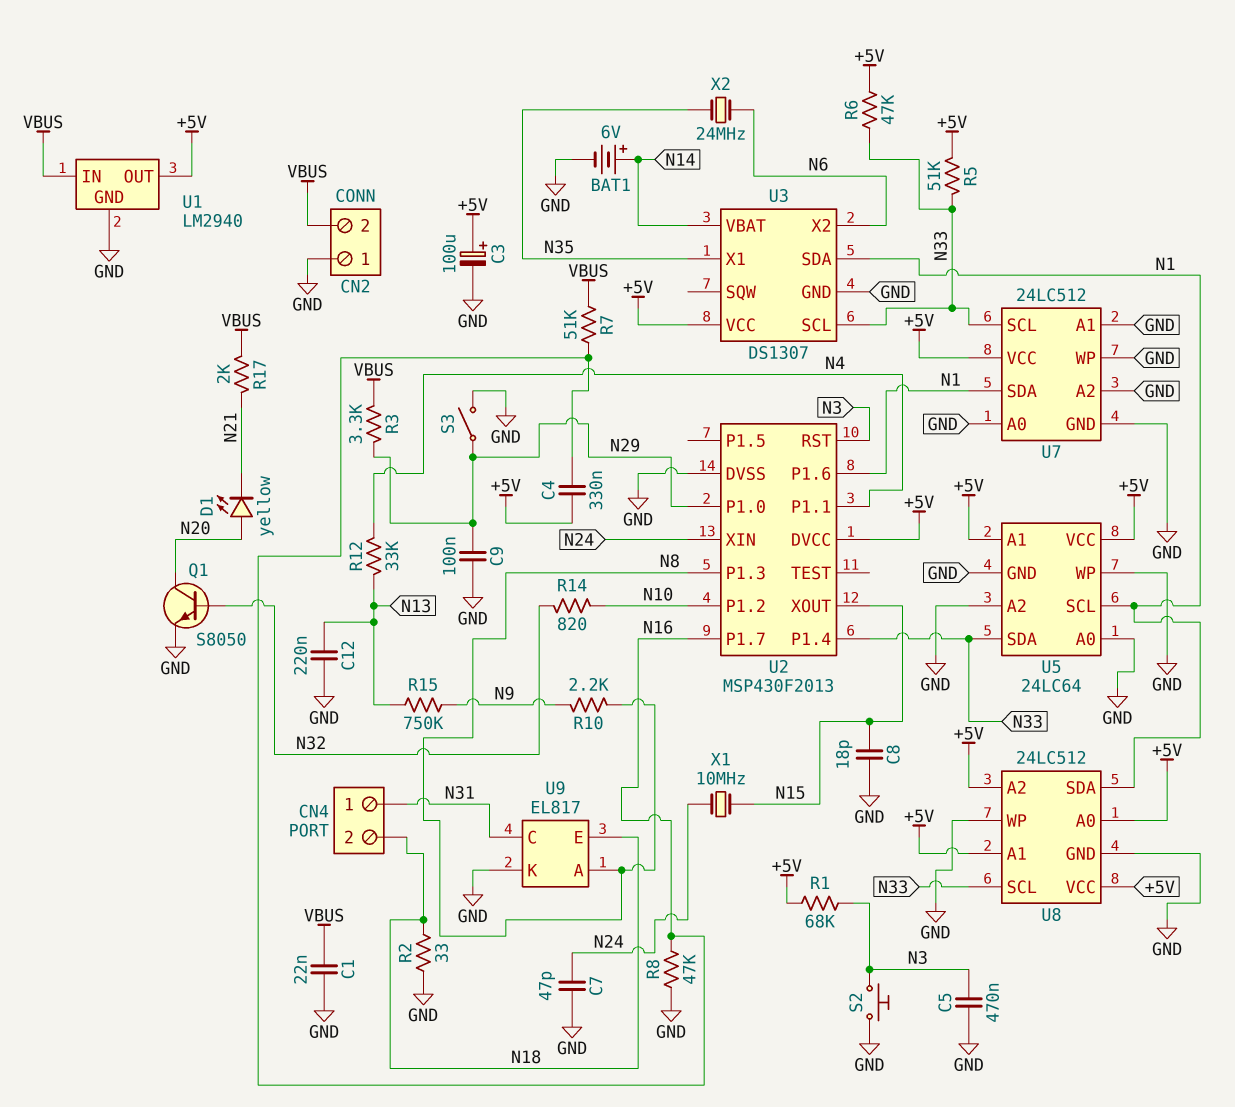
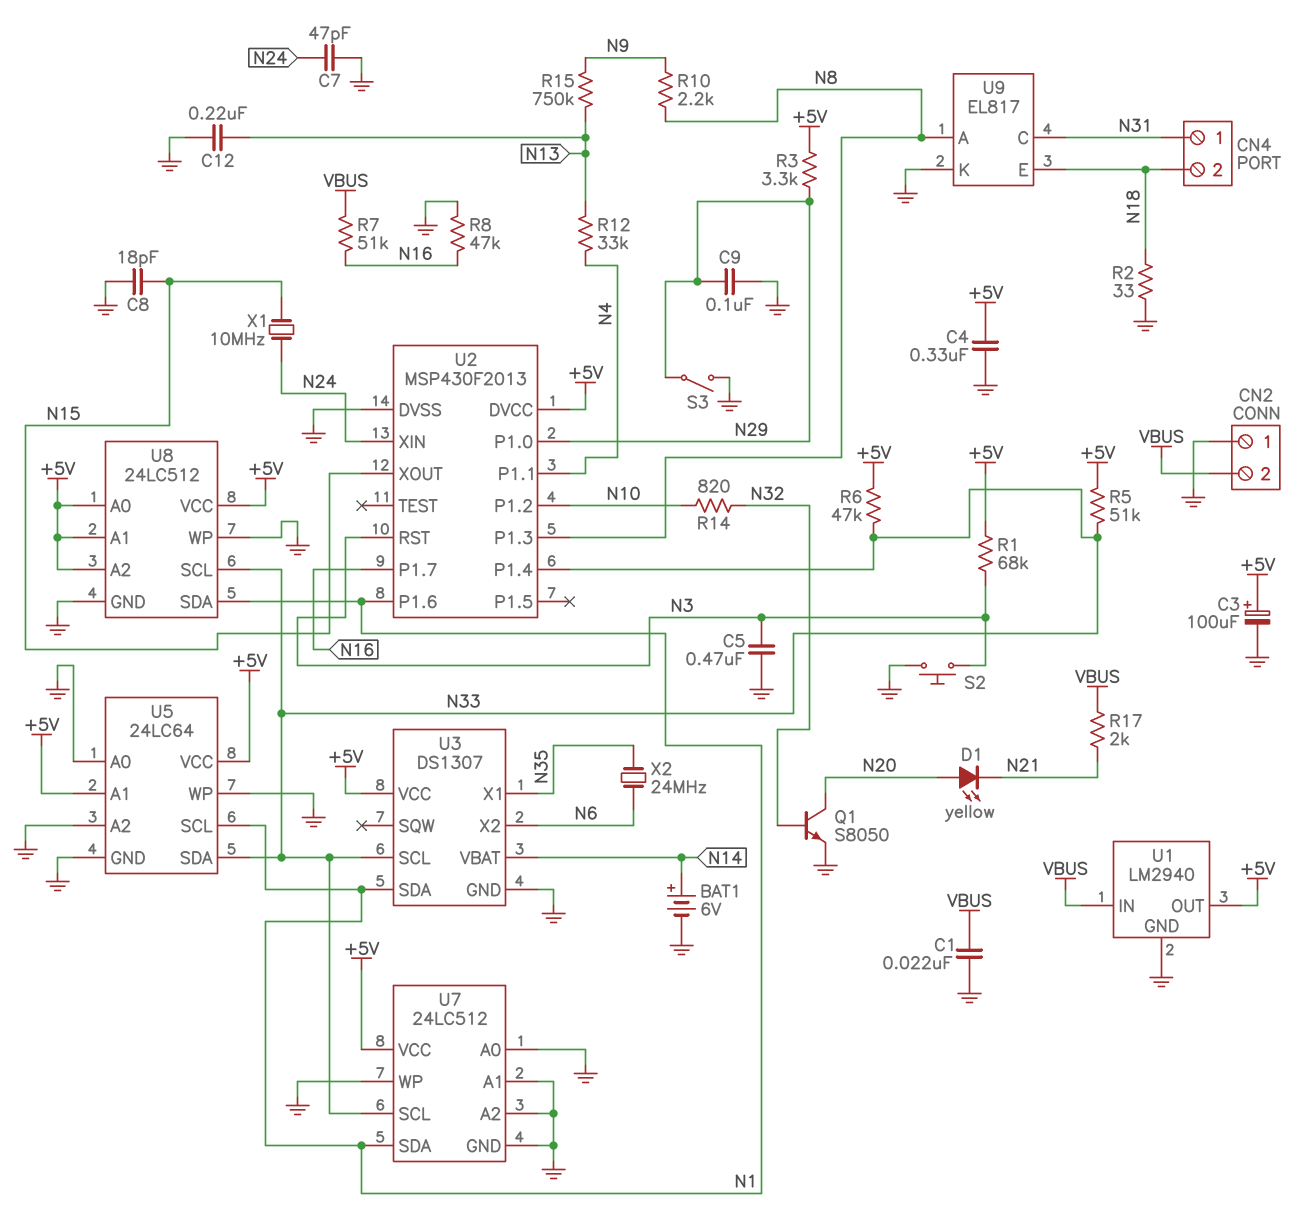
C4: 330nF (+5V, N16) -> 330nF (+5V, GND)
R3: 3.3k (N29, VBUS) -> 3.3k (+5V, N29)

